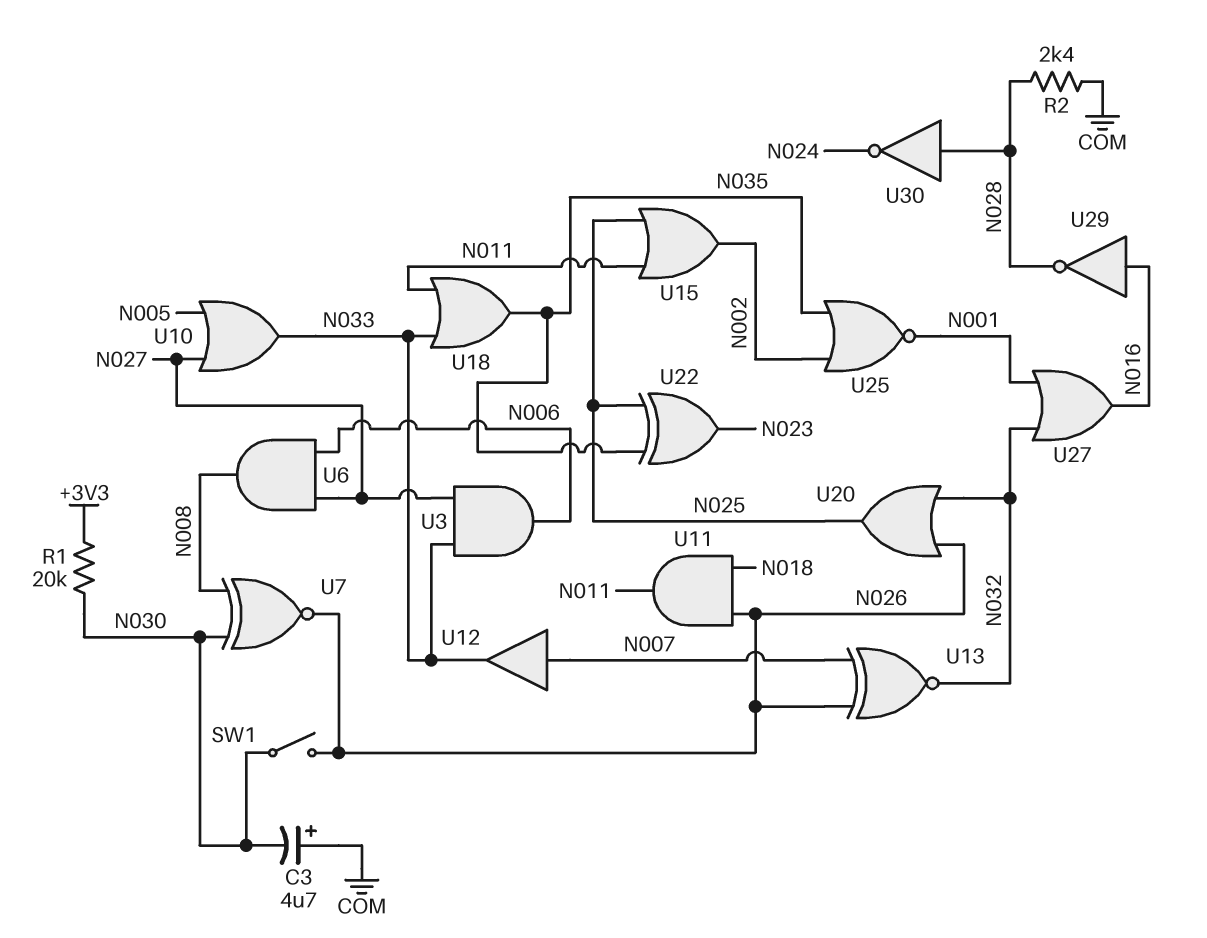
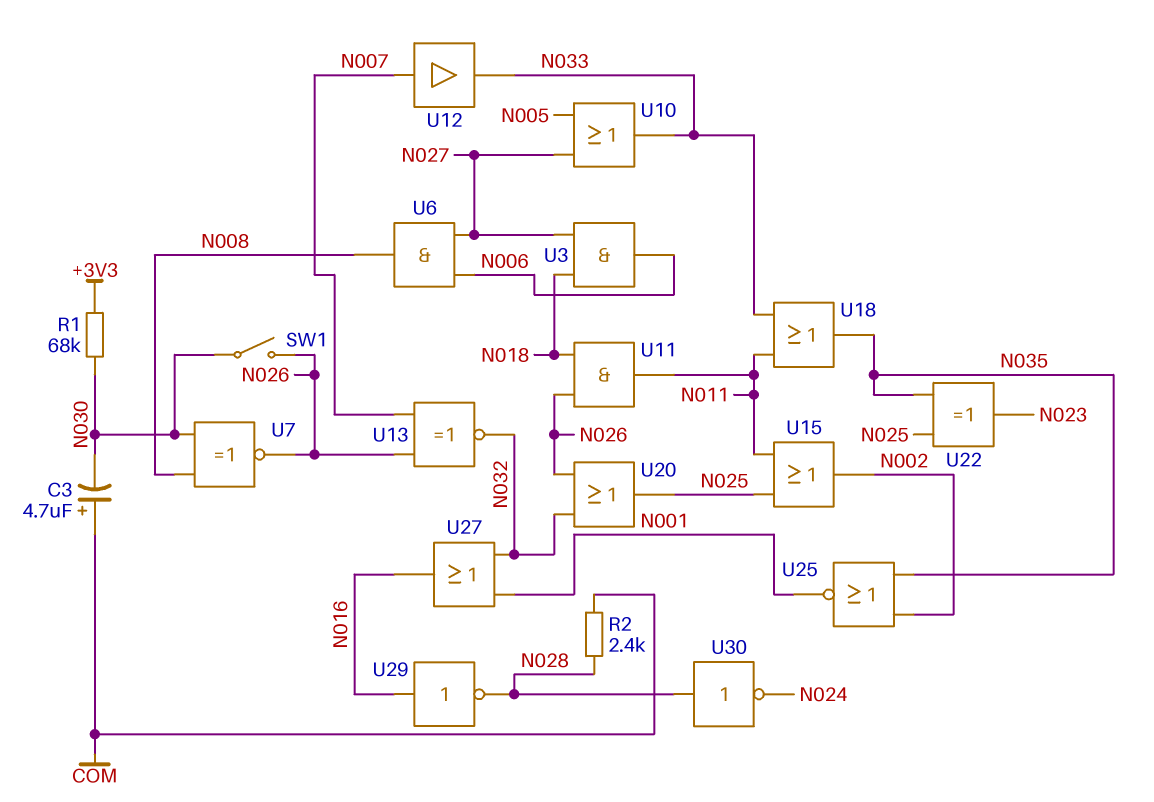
R1: 20k (+3V3, N030) -> 68k (+3V3, N030)
U3: AND (in N027, in N033, out N006) -> AND (in N018, in N027, out N006)

